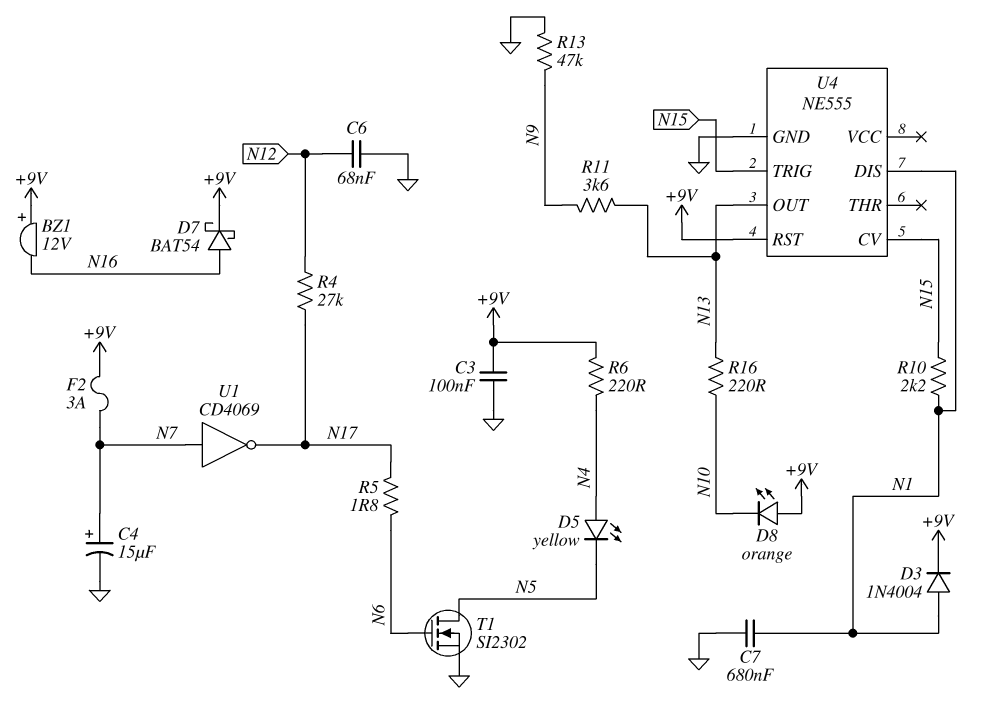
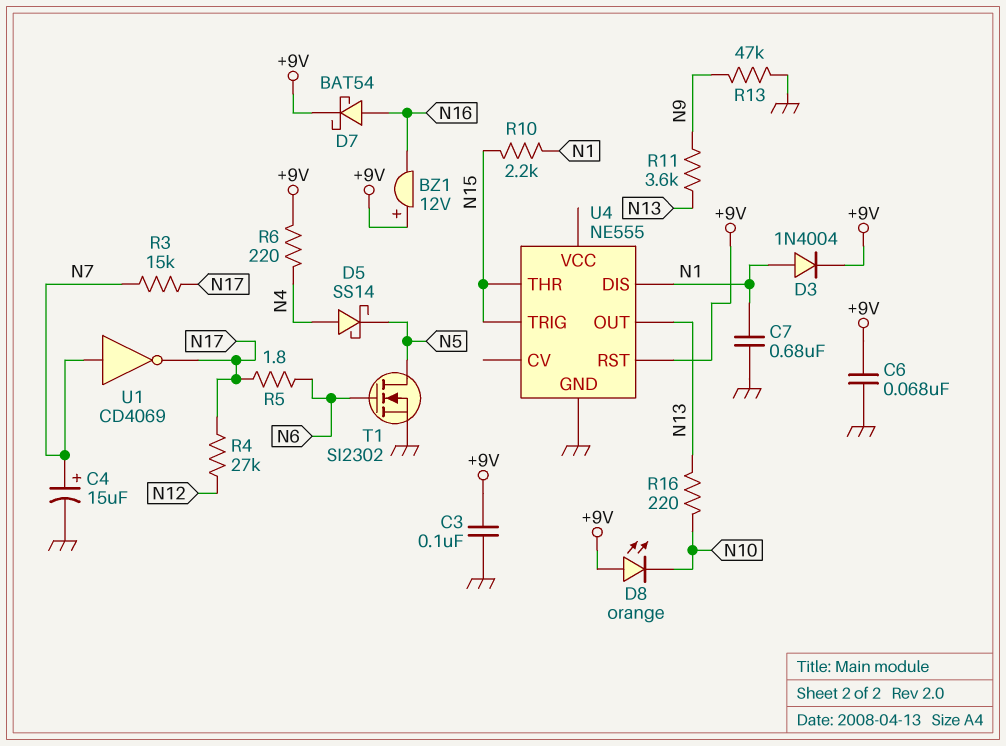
C6: 68nF (GND, N12) -> 68nF (+9V, GND)
D5: LED yellow (A N4, K N5) -> schottky SS14 (A N4, K N5)
F2: 3A (+9V, N7) -> none
R3: none -> 15k (N7, N17)
U4 pin CV: N15 -> none
U4 pin THR: none -> N15

